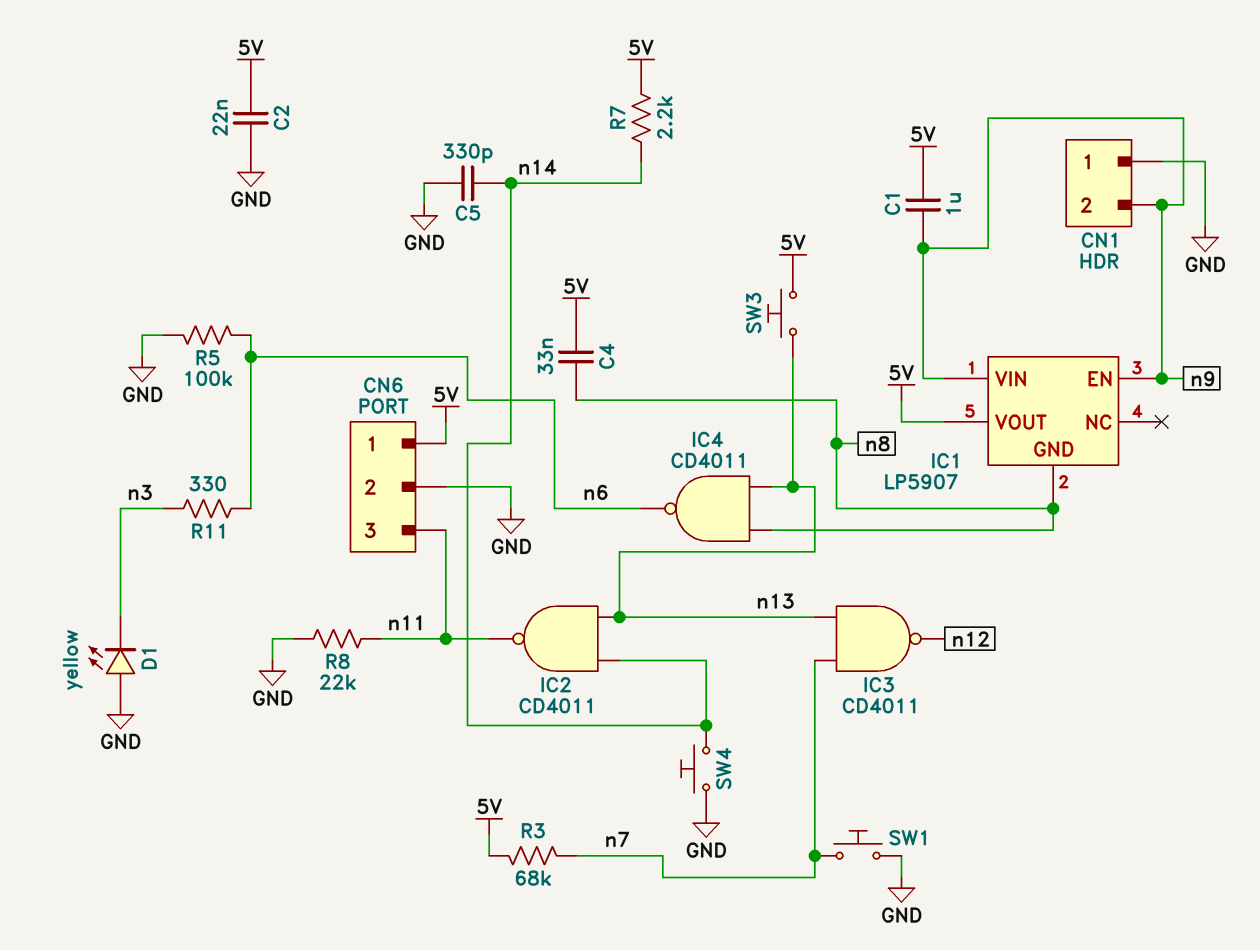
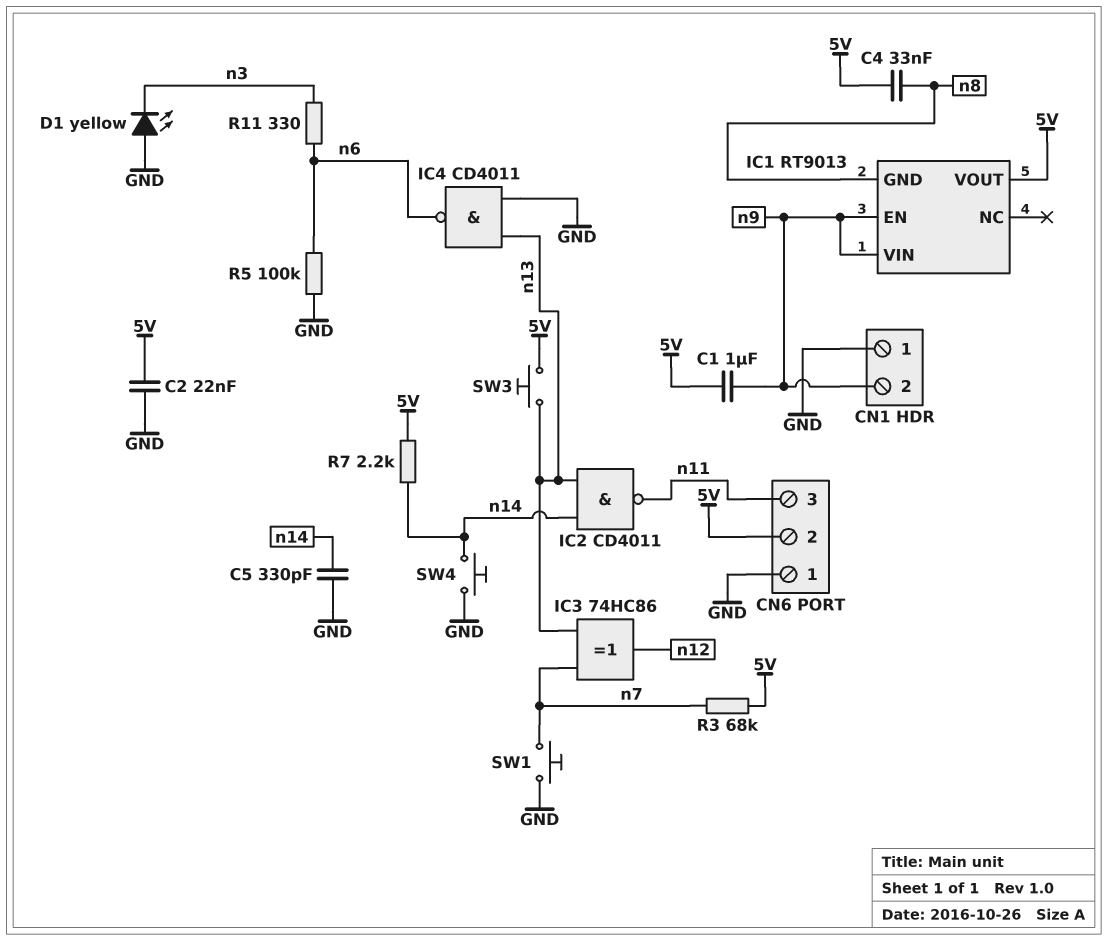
CN6 pin 1: 5V -> GND
CN6 pin 2: GND -> 5V
IC1: LP5907 -> RT9013
IC3: NAND CD4011 (in n7, in n13, out n12) -> XOR 74HC86 (in n7, in n13, out n12)
IC4: NAND CD4011 (in n8, in n13, out n6) -> NAND CD4011 (in GND, in n13, out n6)
R8: 22k (GND, n11) -> none

